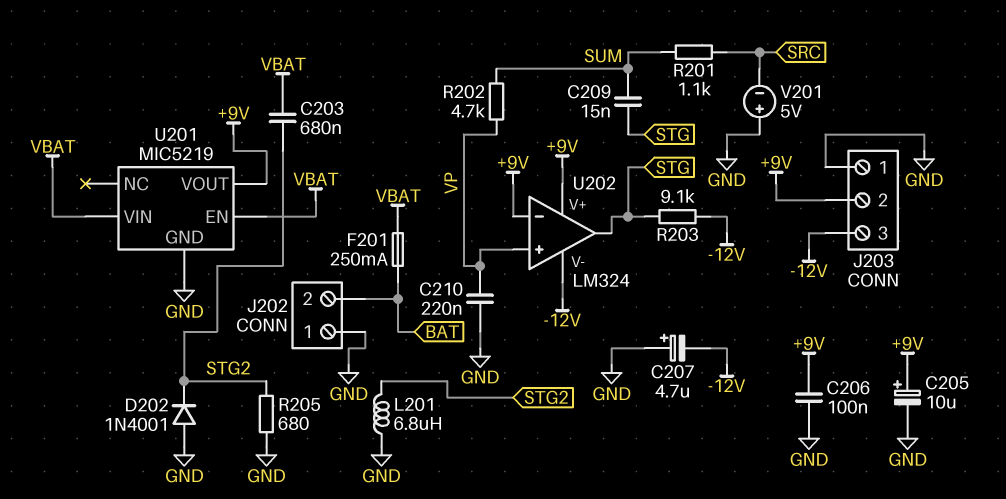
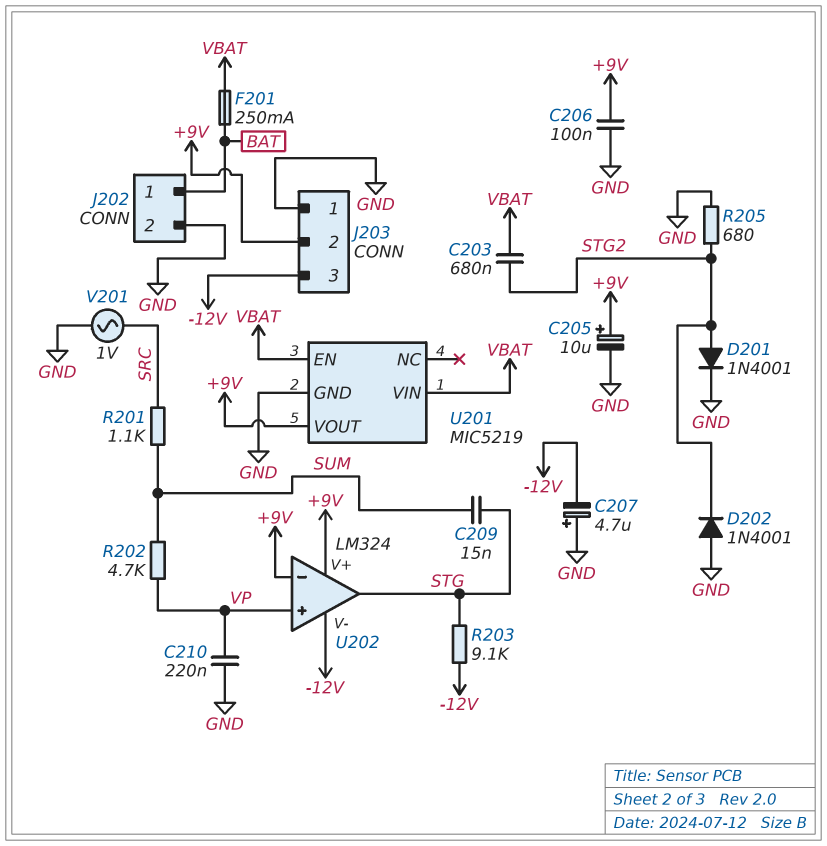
D201: none -> diode 1N4001 (A STG2, K GND)
J202 pin 1: GND -> BAT
J202 pin 2: BAT -> GND
L201: 6.8uH (GND, STG2) -> none
V201: 5V (plus GND, minus SRC) -> AC 1V (GND, SRC)

